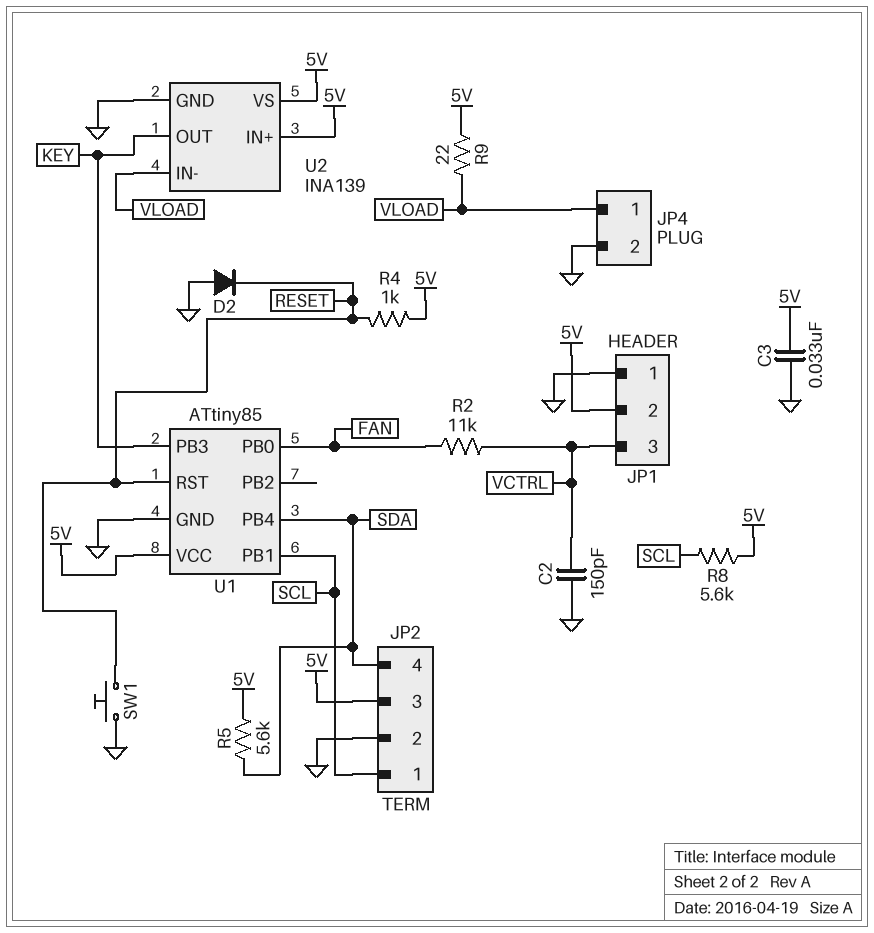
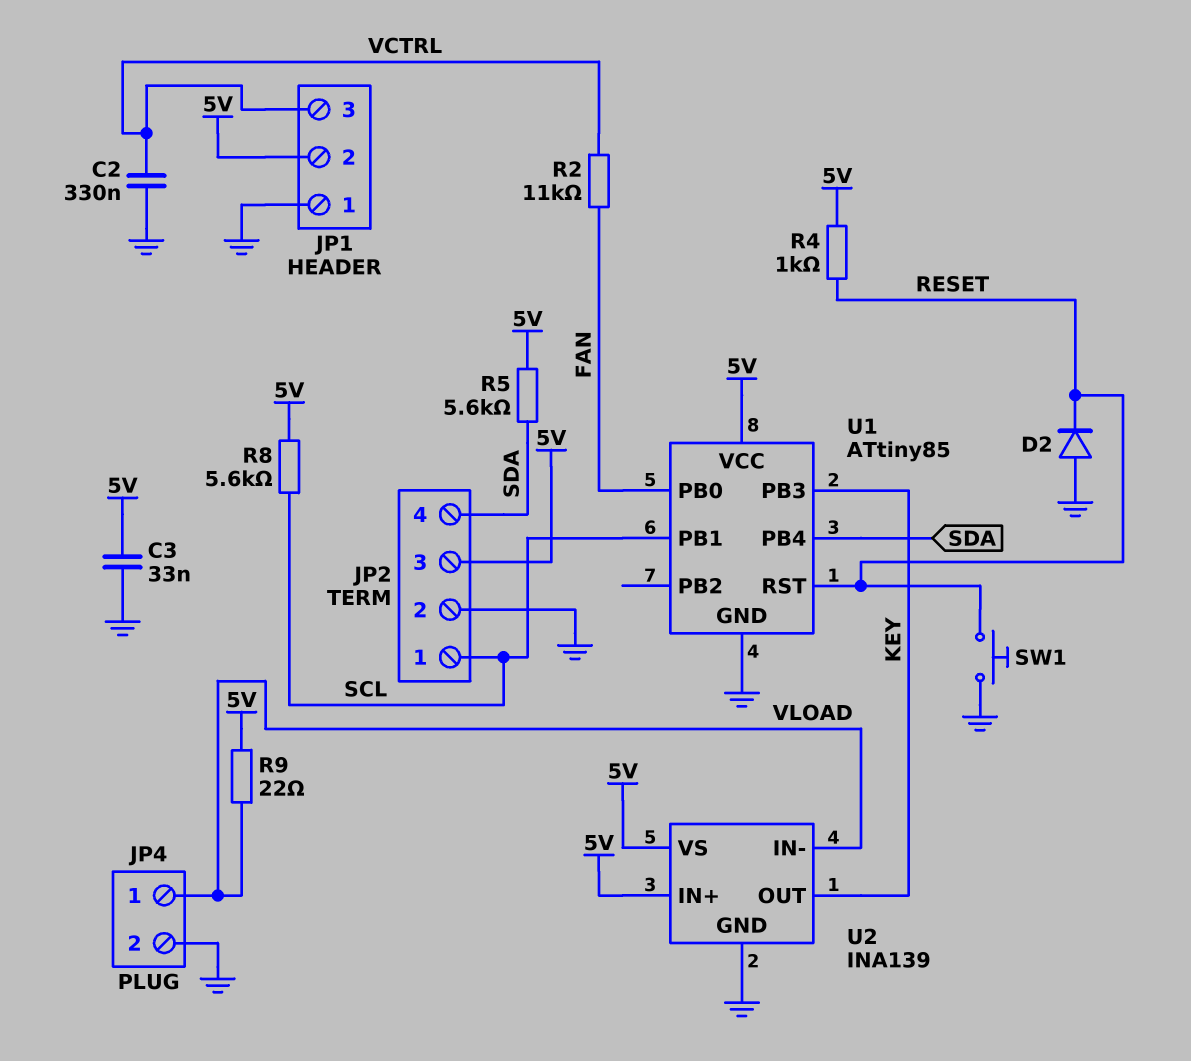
C2: 150pF (GND, VCTRL) -> 330nF (GND, VCTRL)

